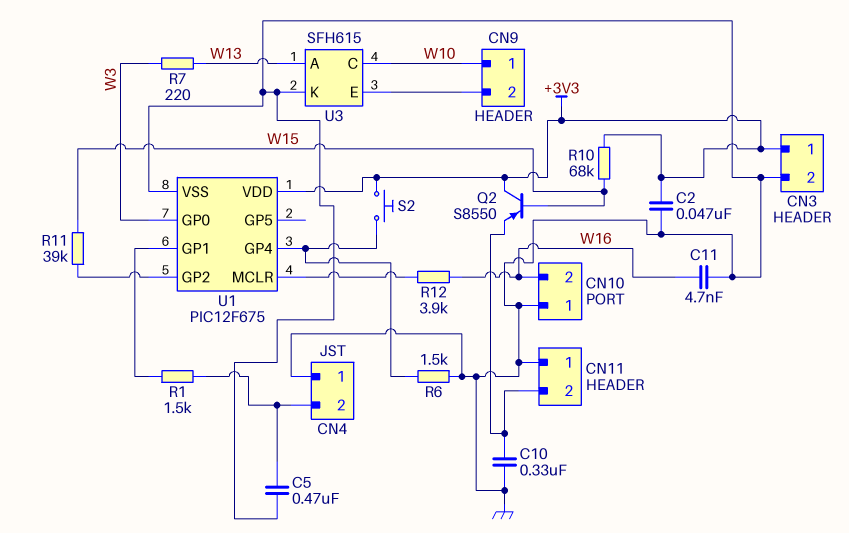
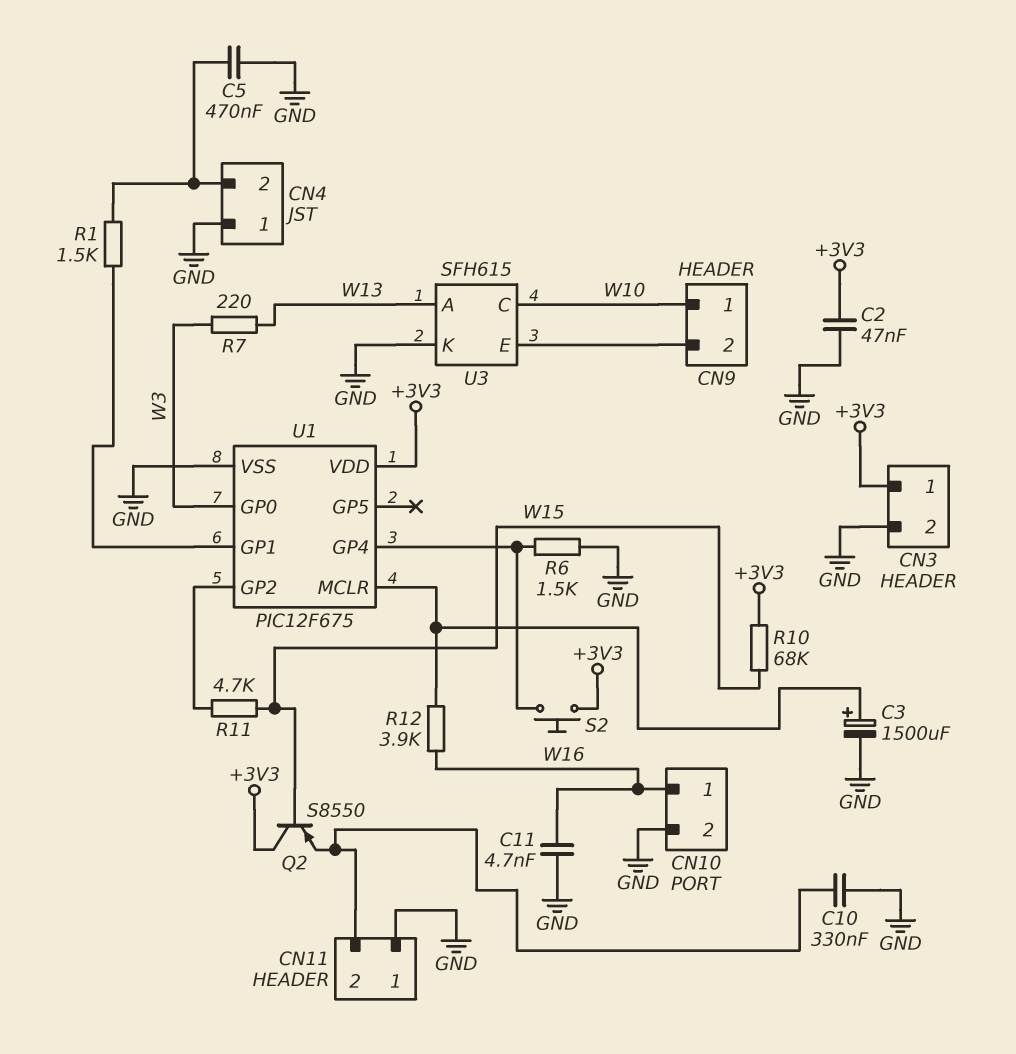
C3: none -> 1500uF (plus U1/MCLR, minus GND)
CN10 pin 1: GND -> W16
CN10 pin 2: W16 -> GND
R11: 39k (U1/GP2, W15) -> 4.7k (U1/GP2, W15)

